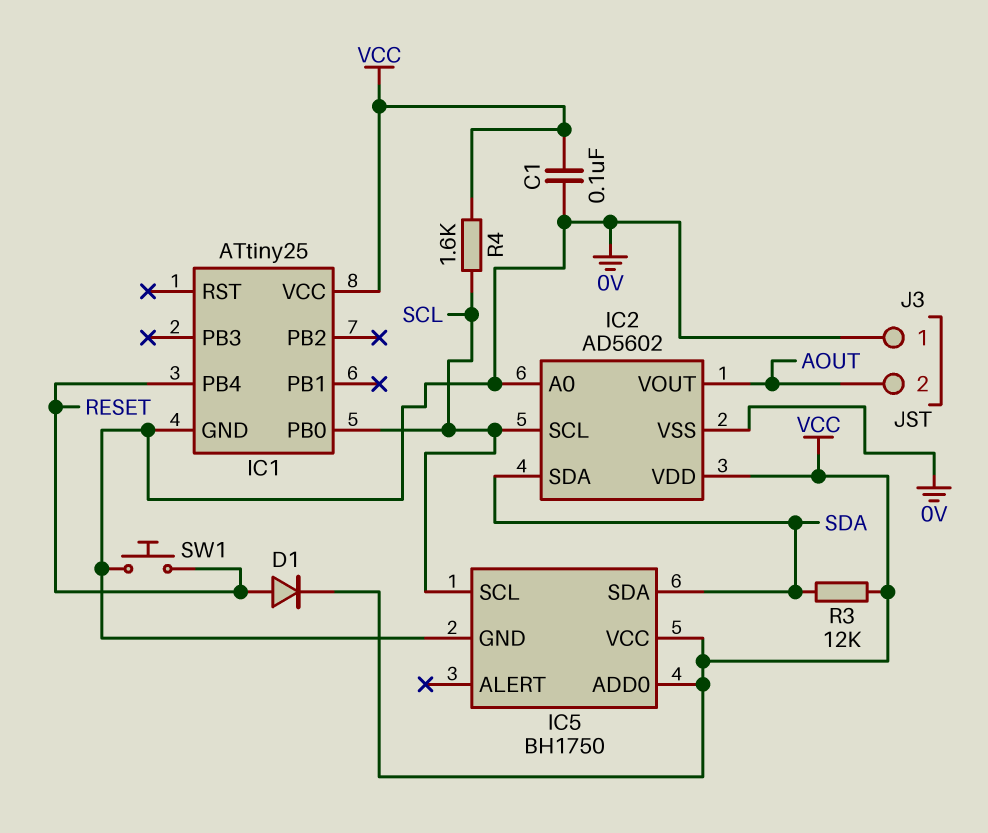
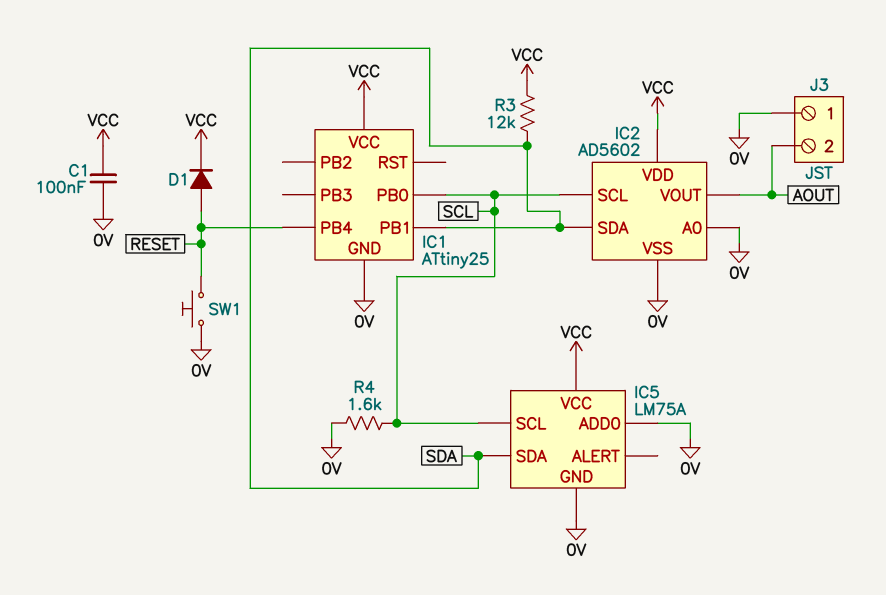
IC1 pin PB1: none -> SDA
IC5: BH1750 -> LM75A
IC5 pin ADD0: VCC -> 0V
R4: 1.6k (SCL, VCC) -> 1.6k (0V, SCL)

